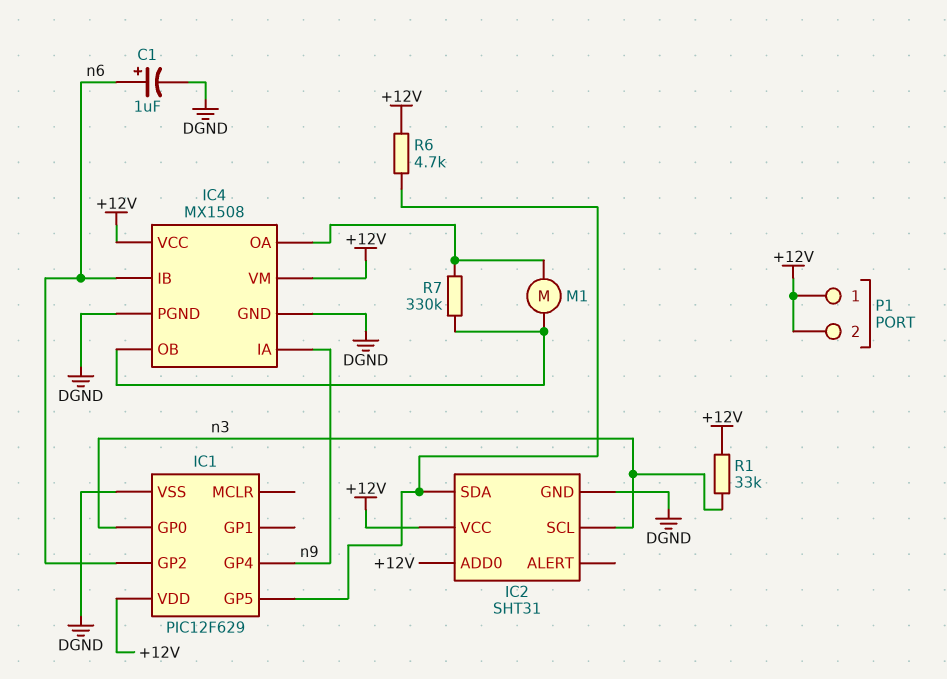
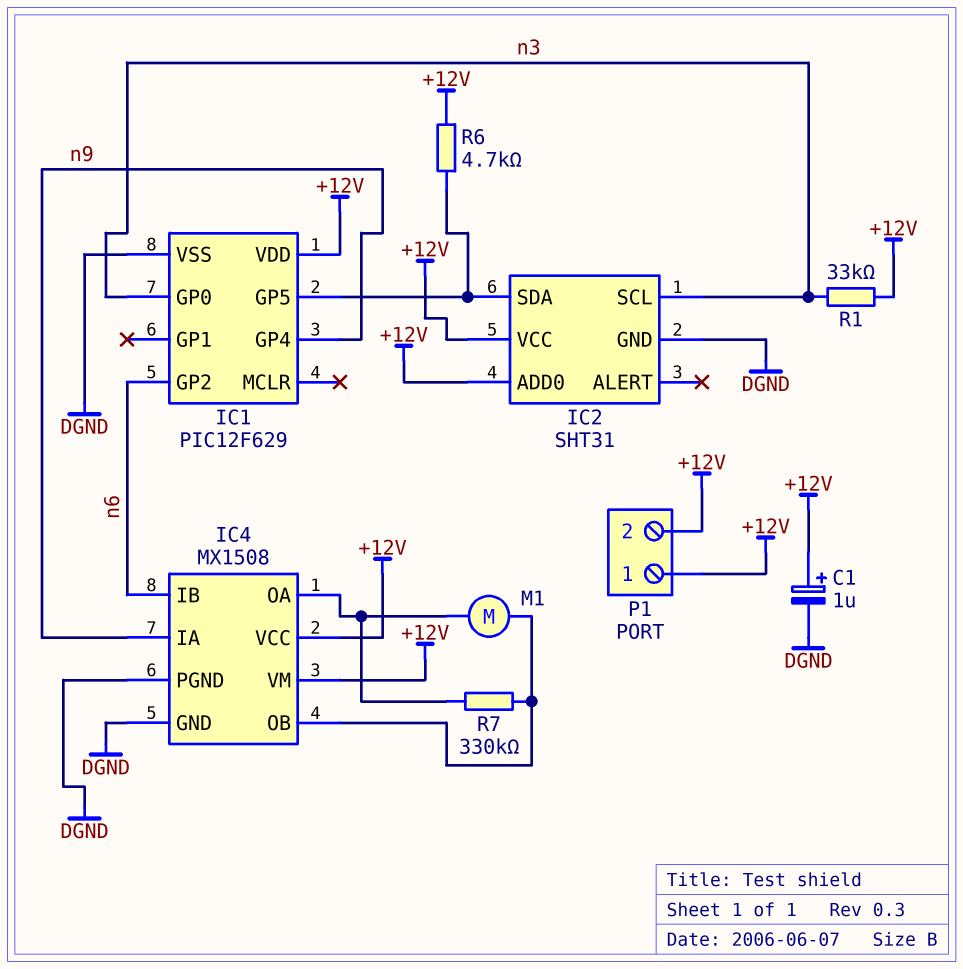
C1: 1uF (plus n6, minus DGND) -> 1uF (plus +12V, minus DGND)

